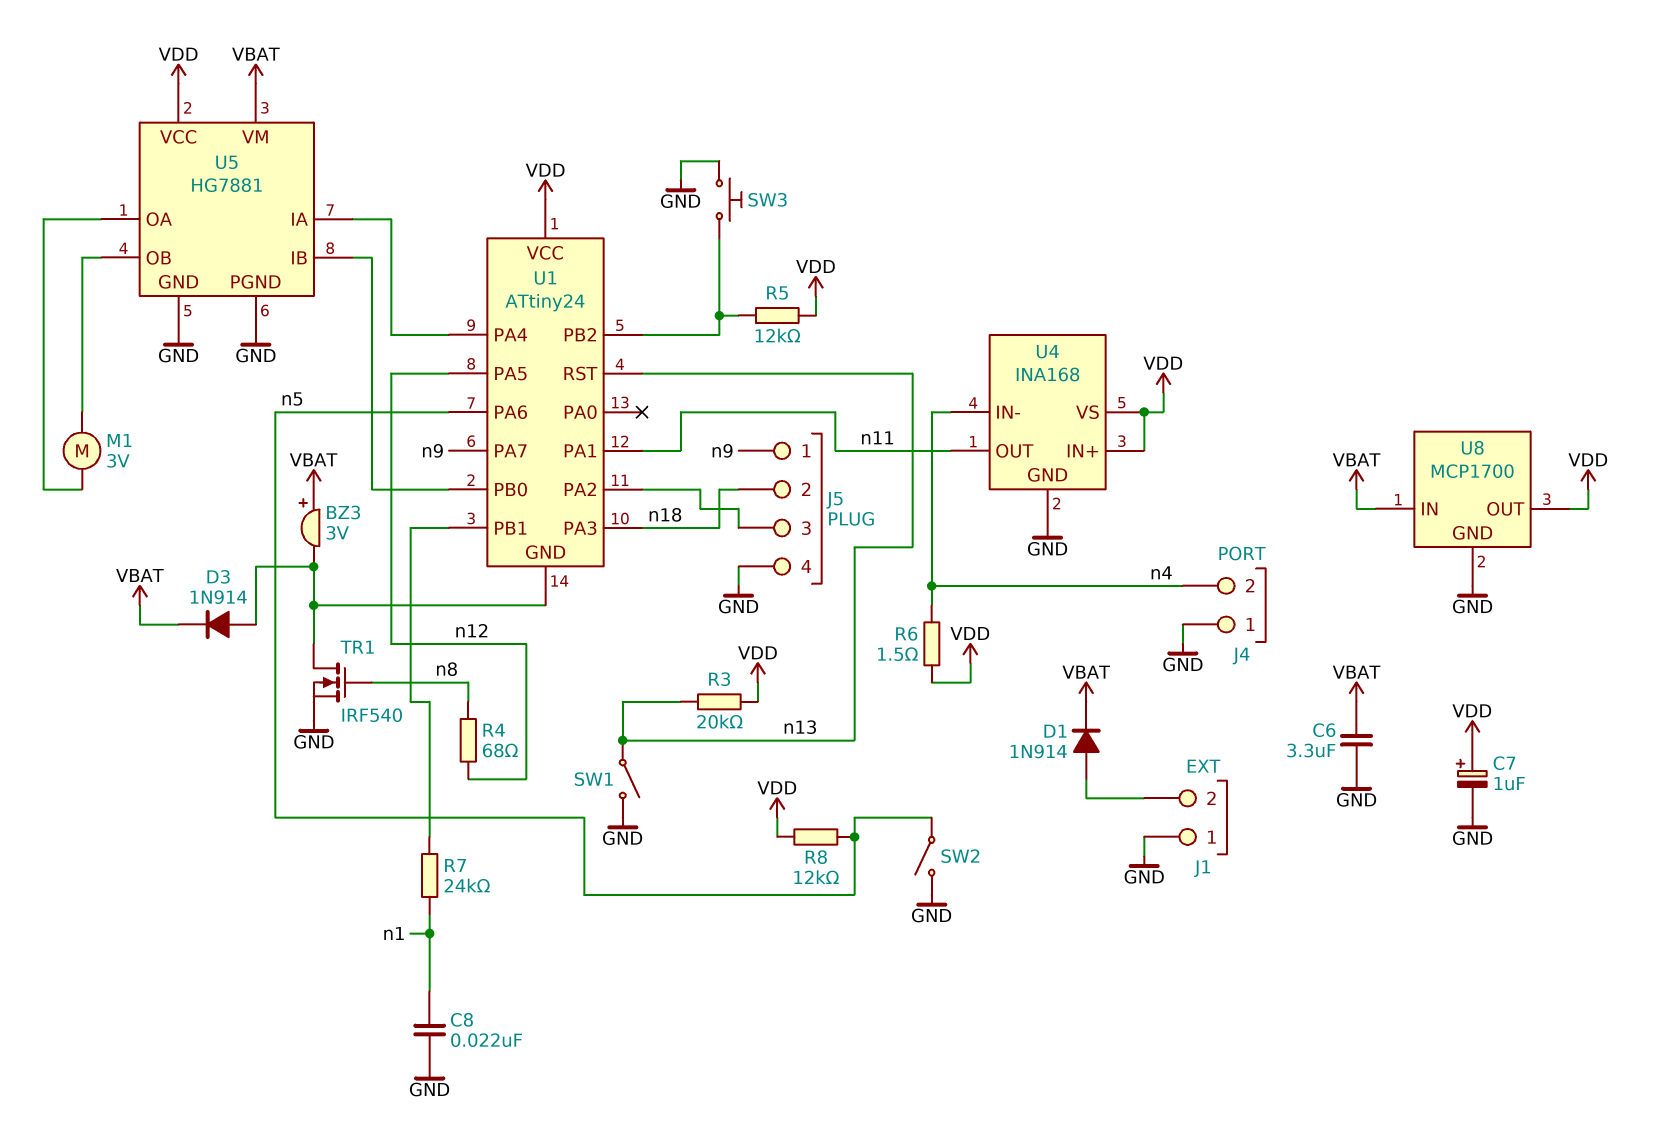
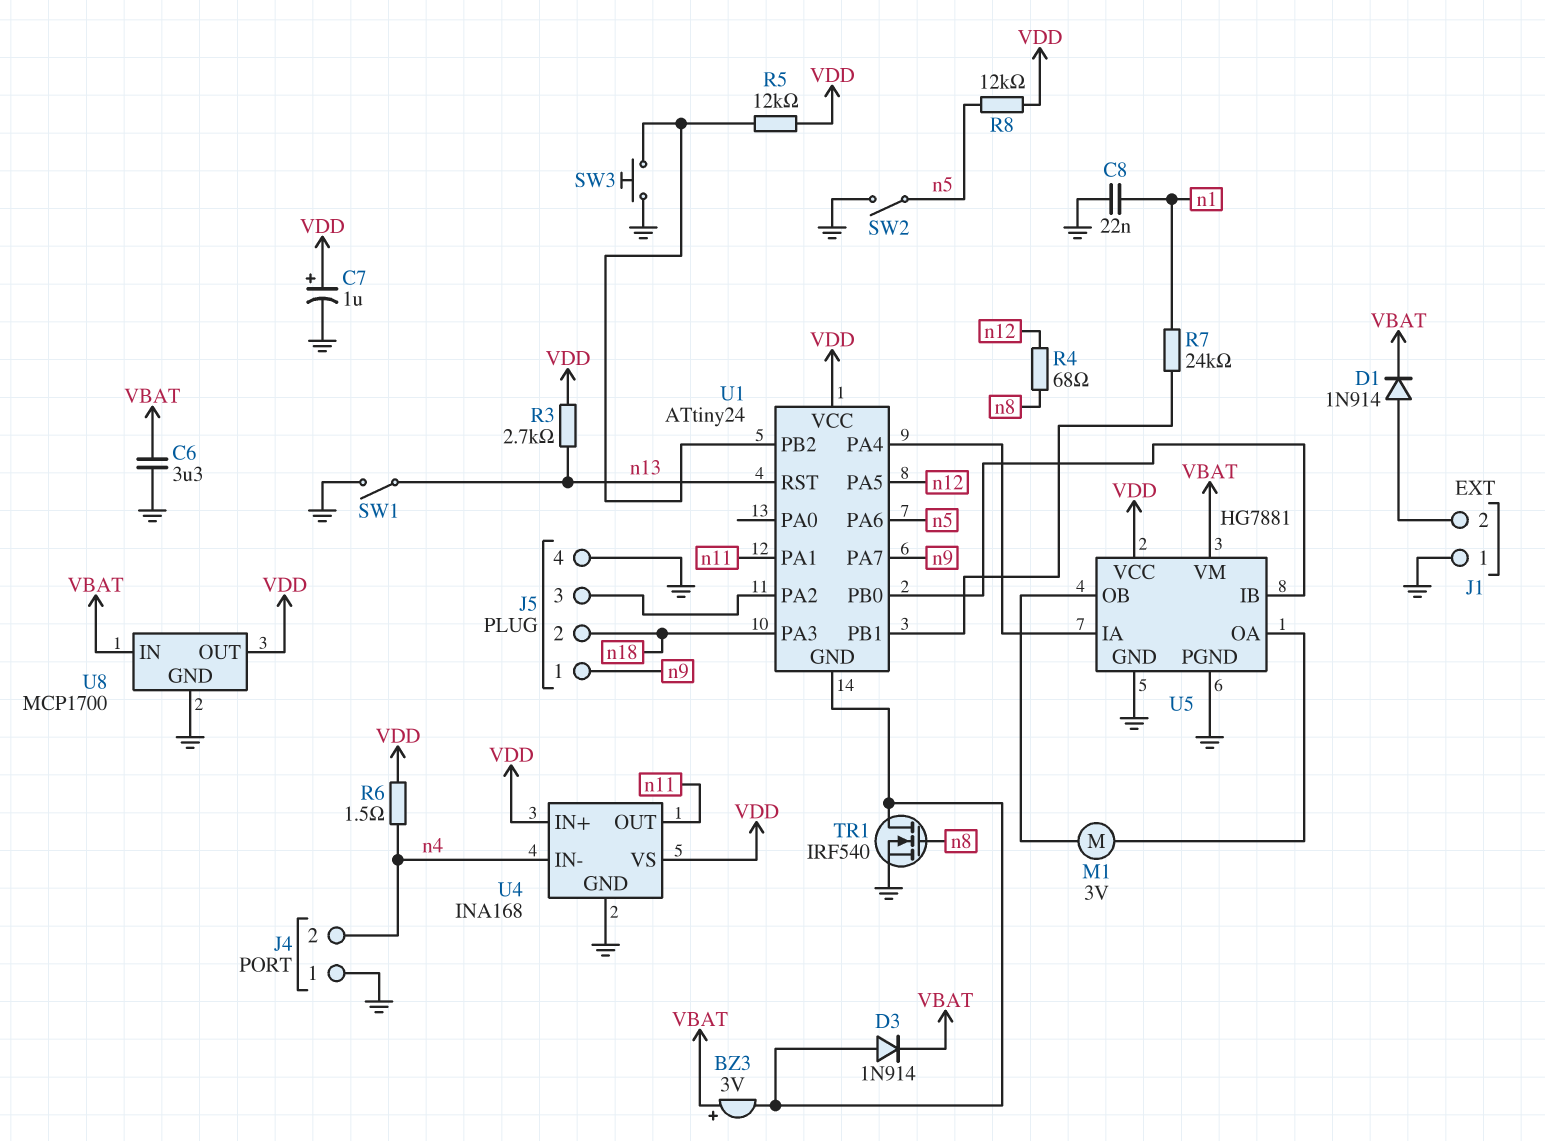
R3: 20k (VDD, n13) -> 2.7k (VDD, n13)

